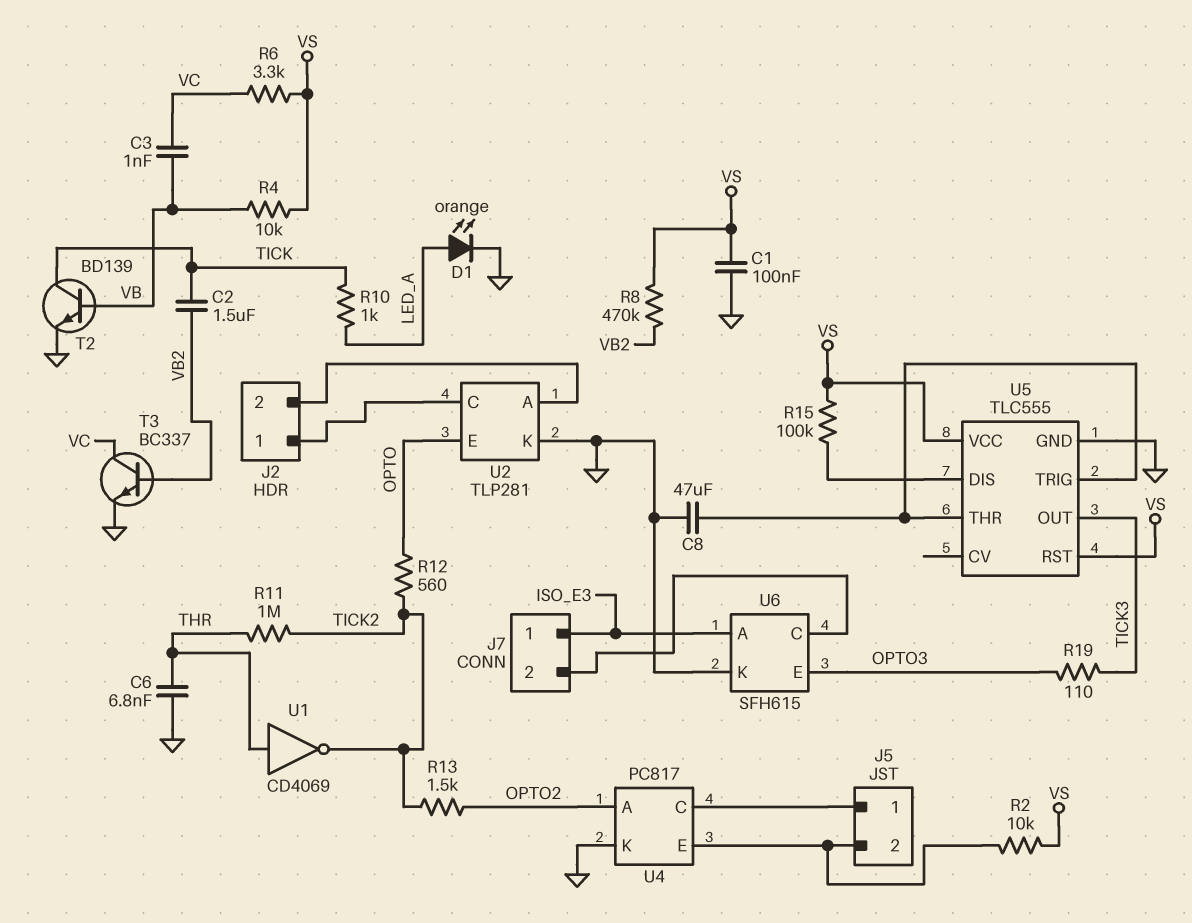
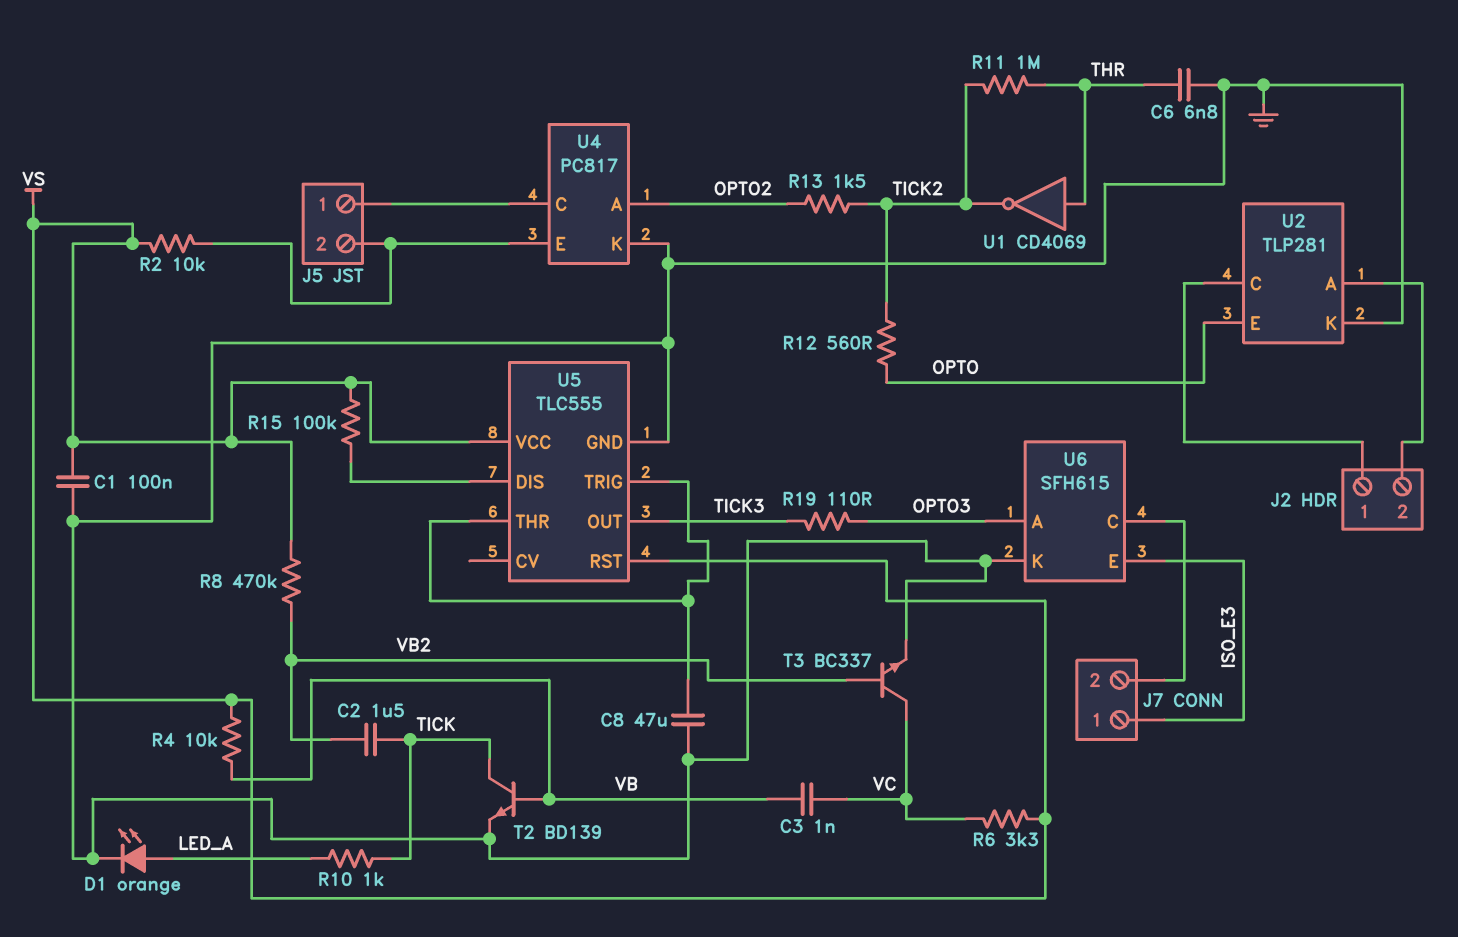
U6 pin A: ISO_E3 -> OPTO3
U6 pin E: OPTO3 -> ISO_E3

